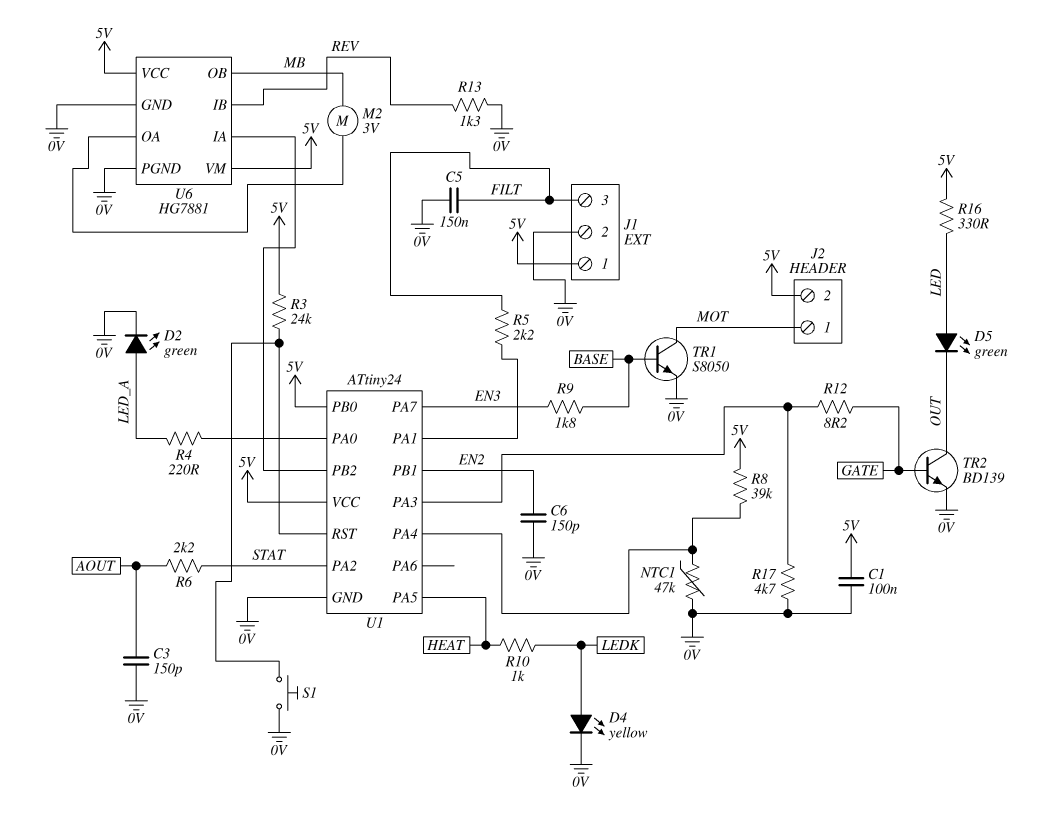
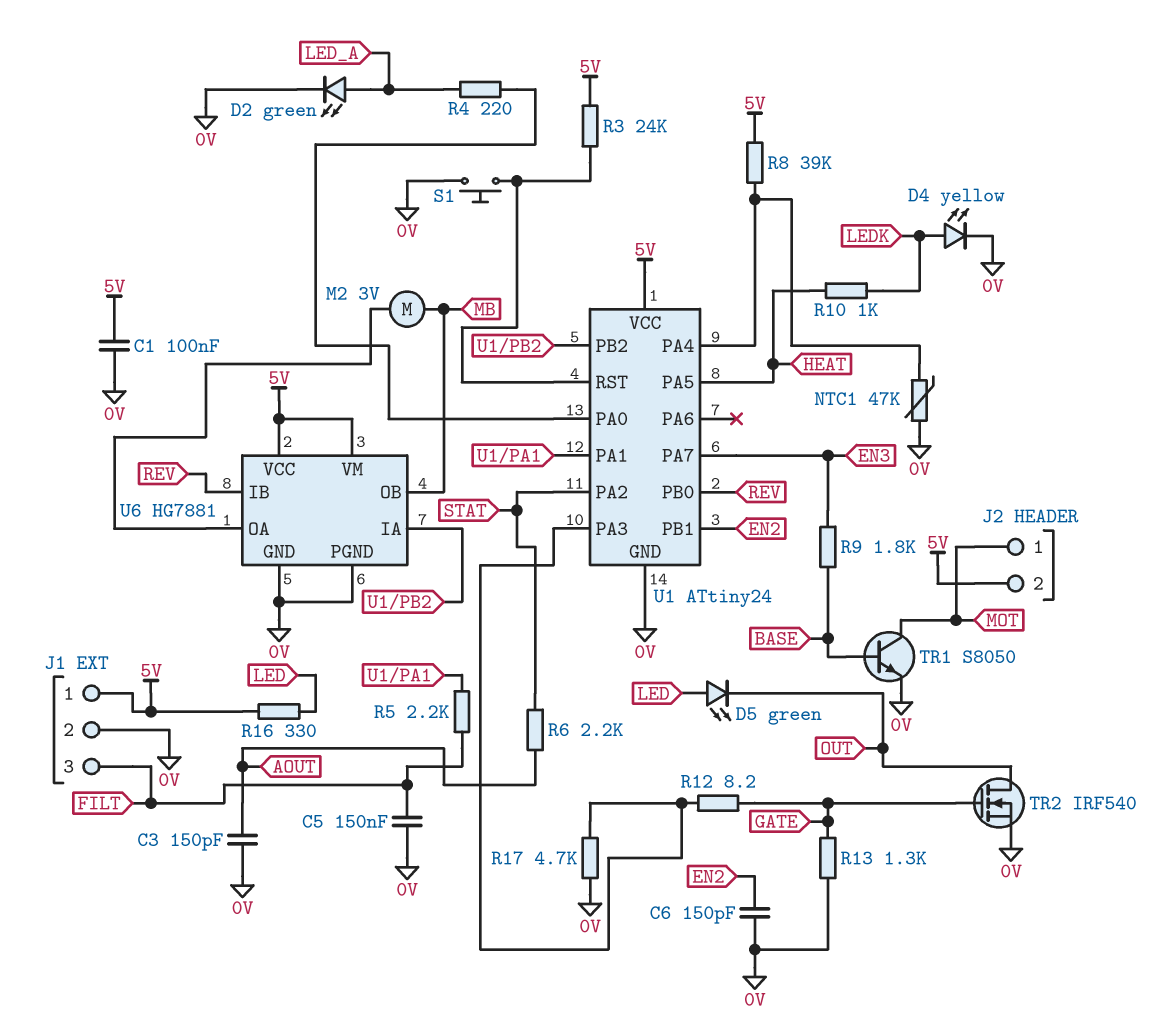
R13: 1.3k (0V, REV) -> 1.3k (0V, GATE)
TR2: NPN BD139 (B GATE, C OUT, E 0V) -> NMOS IRF540 (G GATE, D OUT, S 0V)
U1 pin PB0: 5V -> REV

